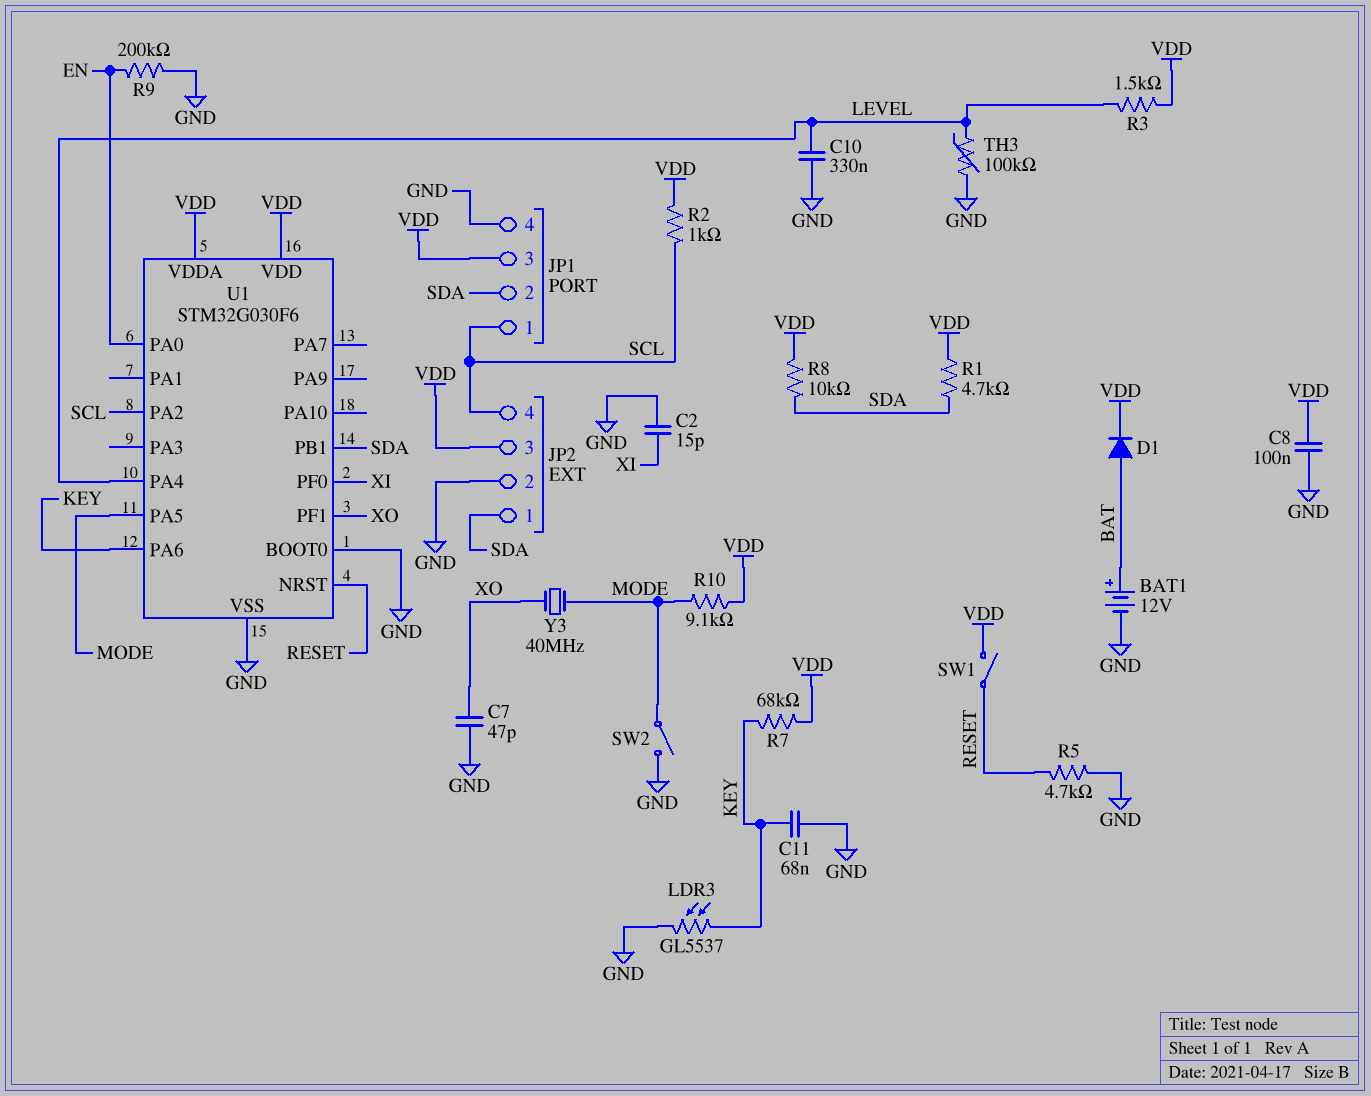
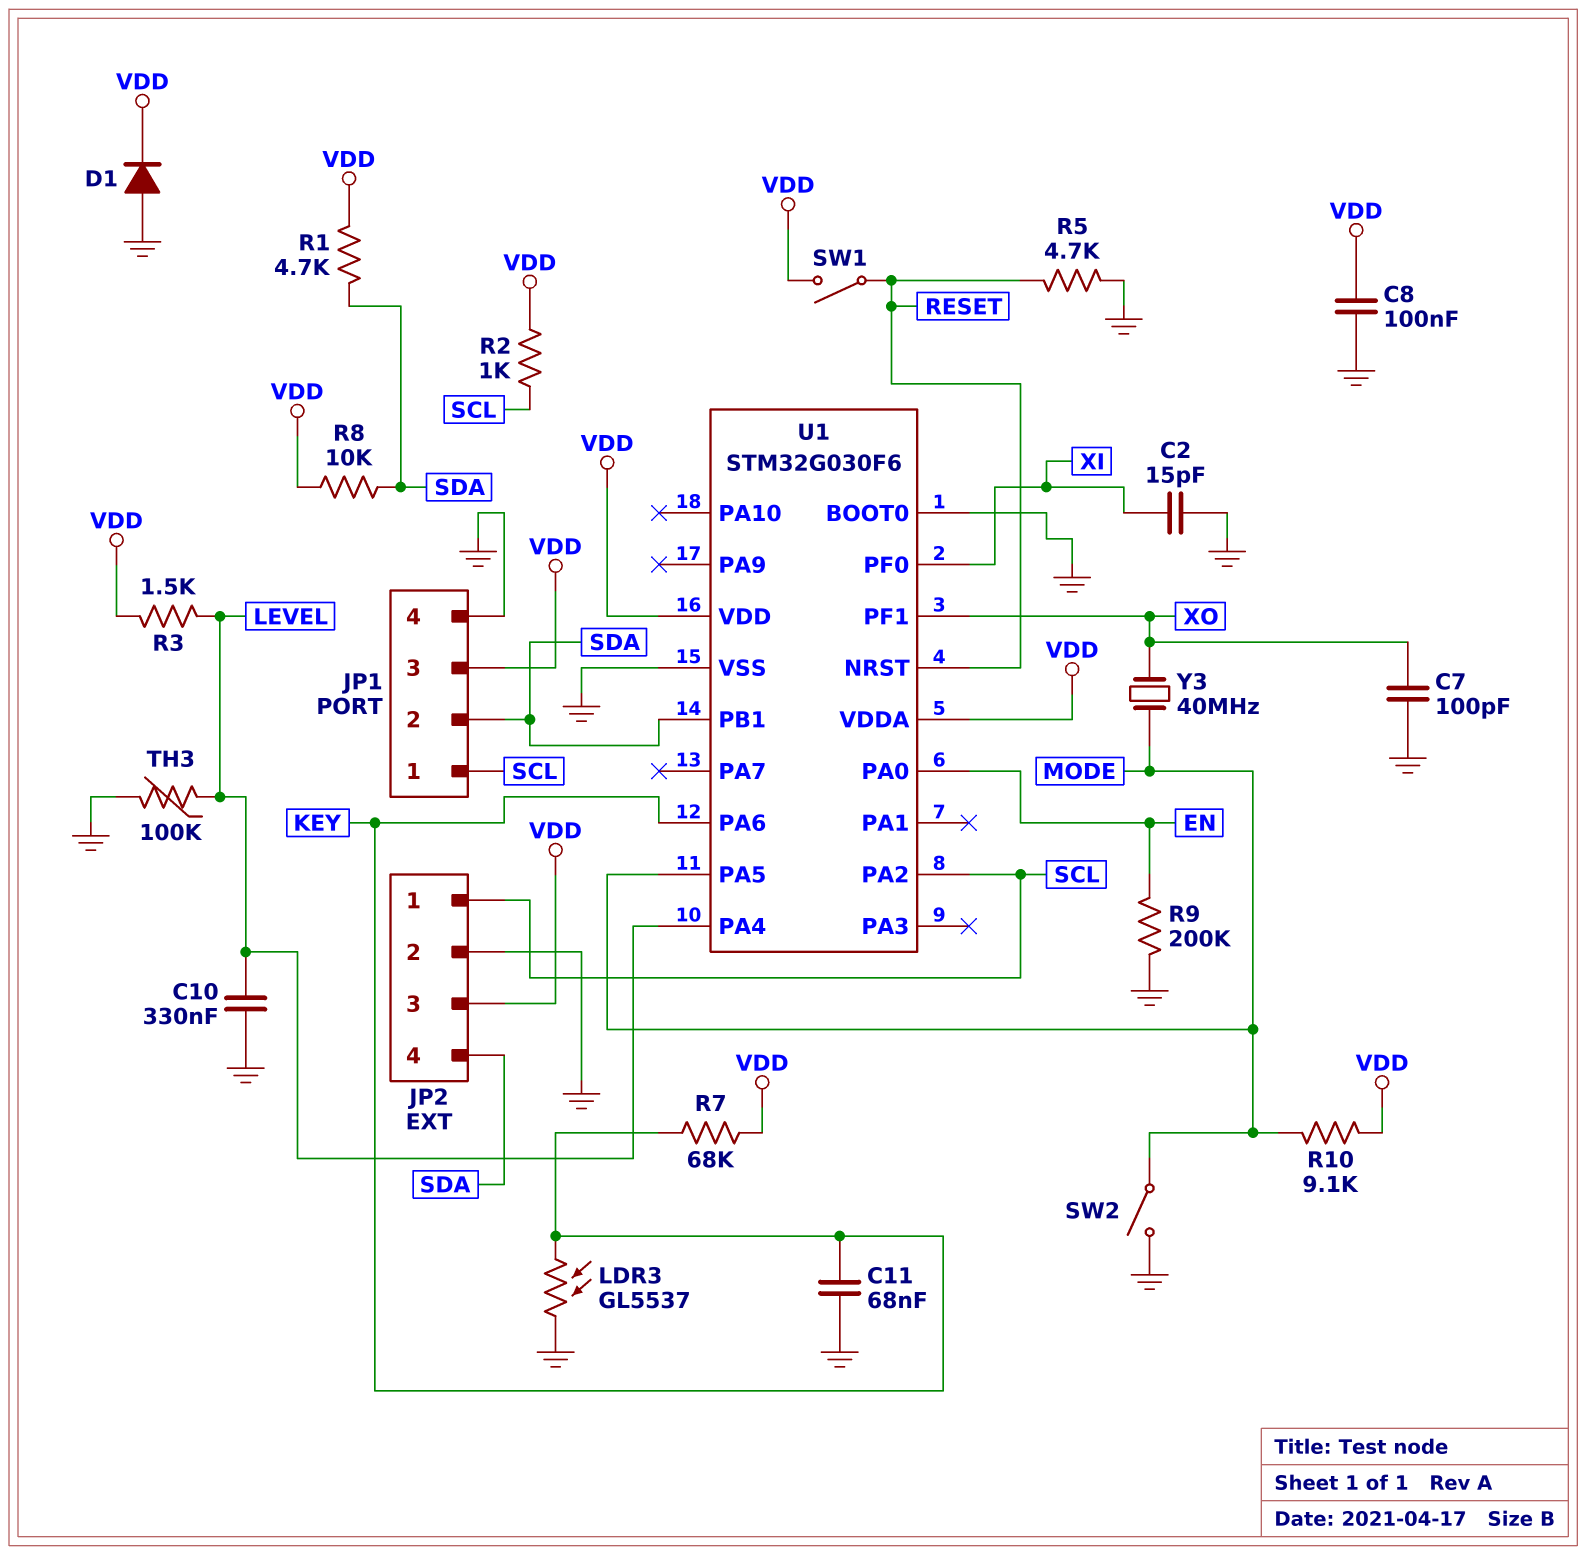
BAT1: 12V (plus BAT, minus GND) -> none
C7: 47pF (GND, XO) -> 100pF (GND, XO)
D1: diode (A BAT, K VDD) -> diode (A GND, K VDD)
JP2 pin 1: SDA -> SCL
JP2 pin 4: SCL -> SDA

